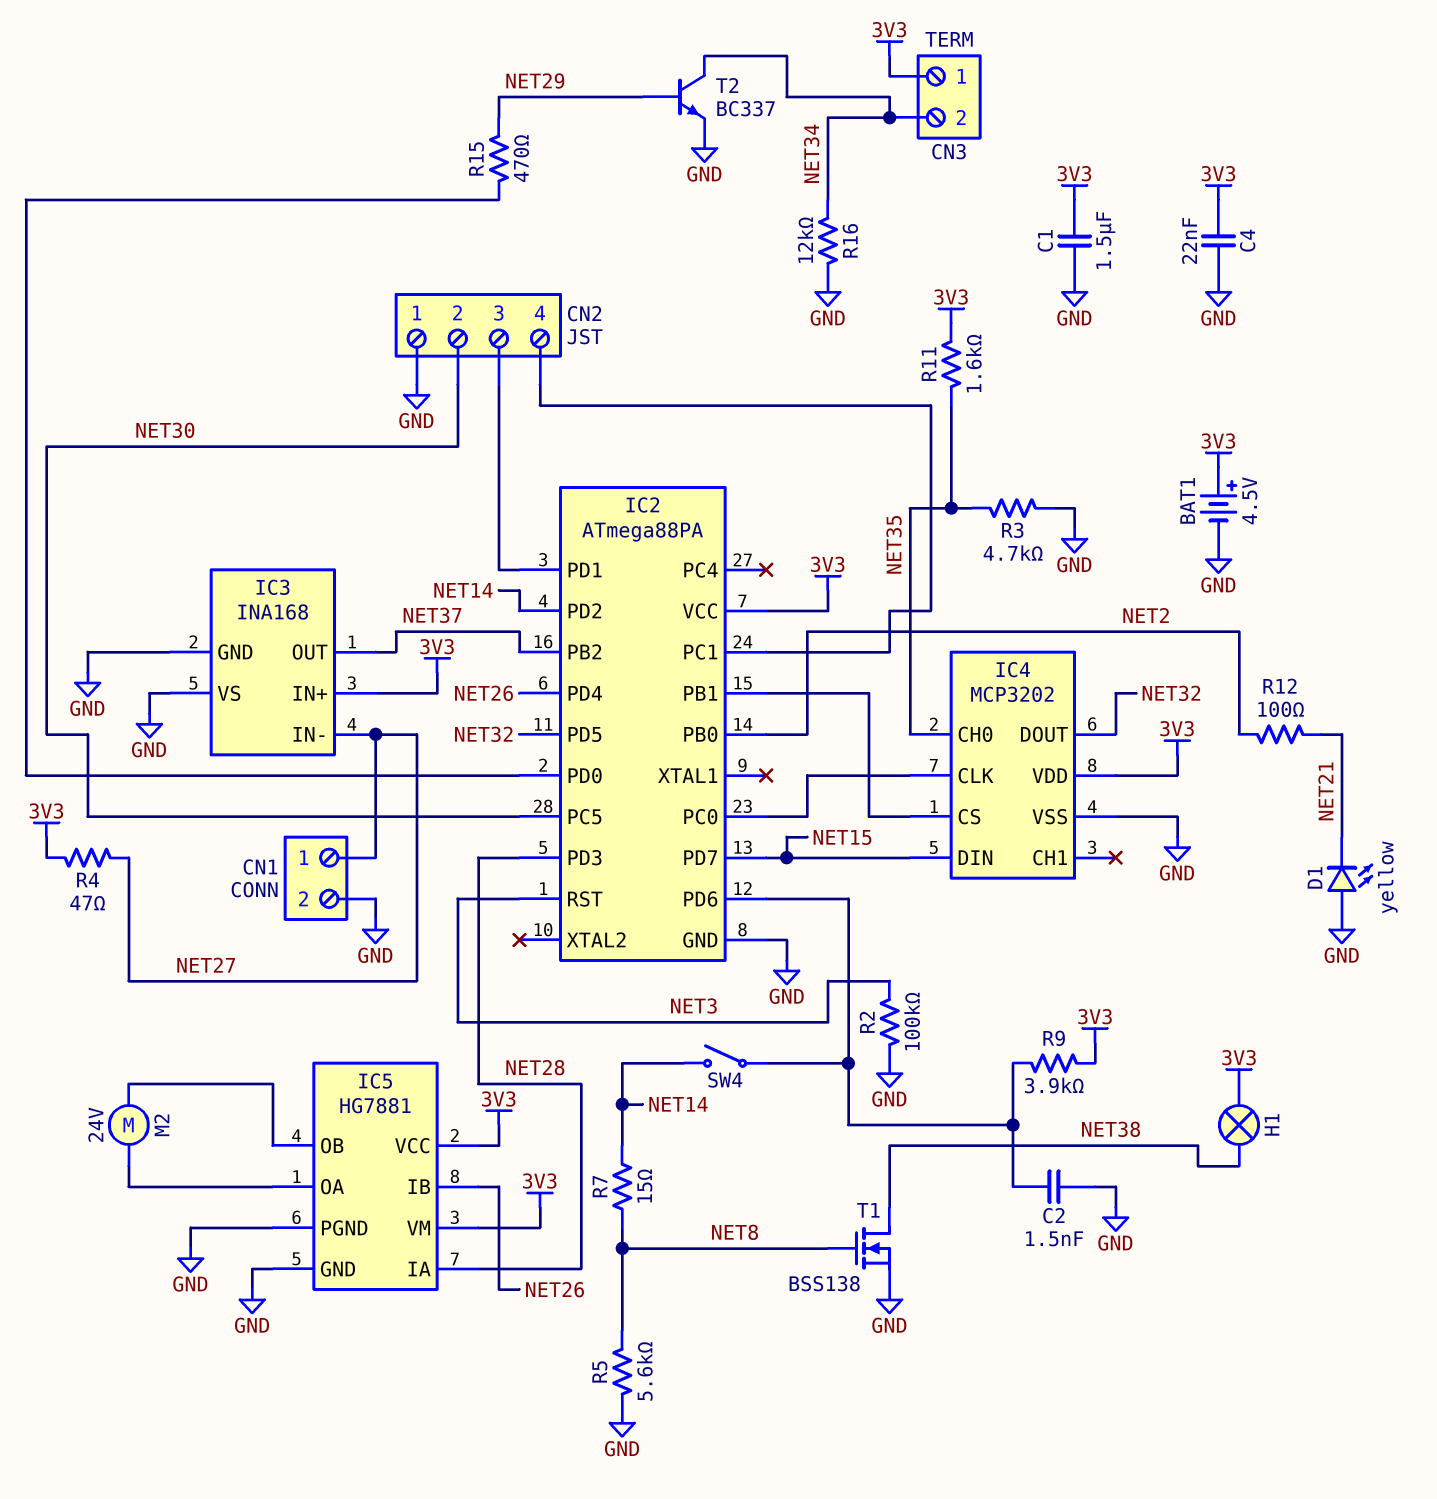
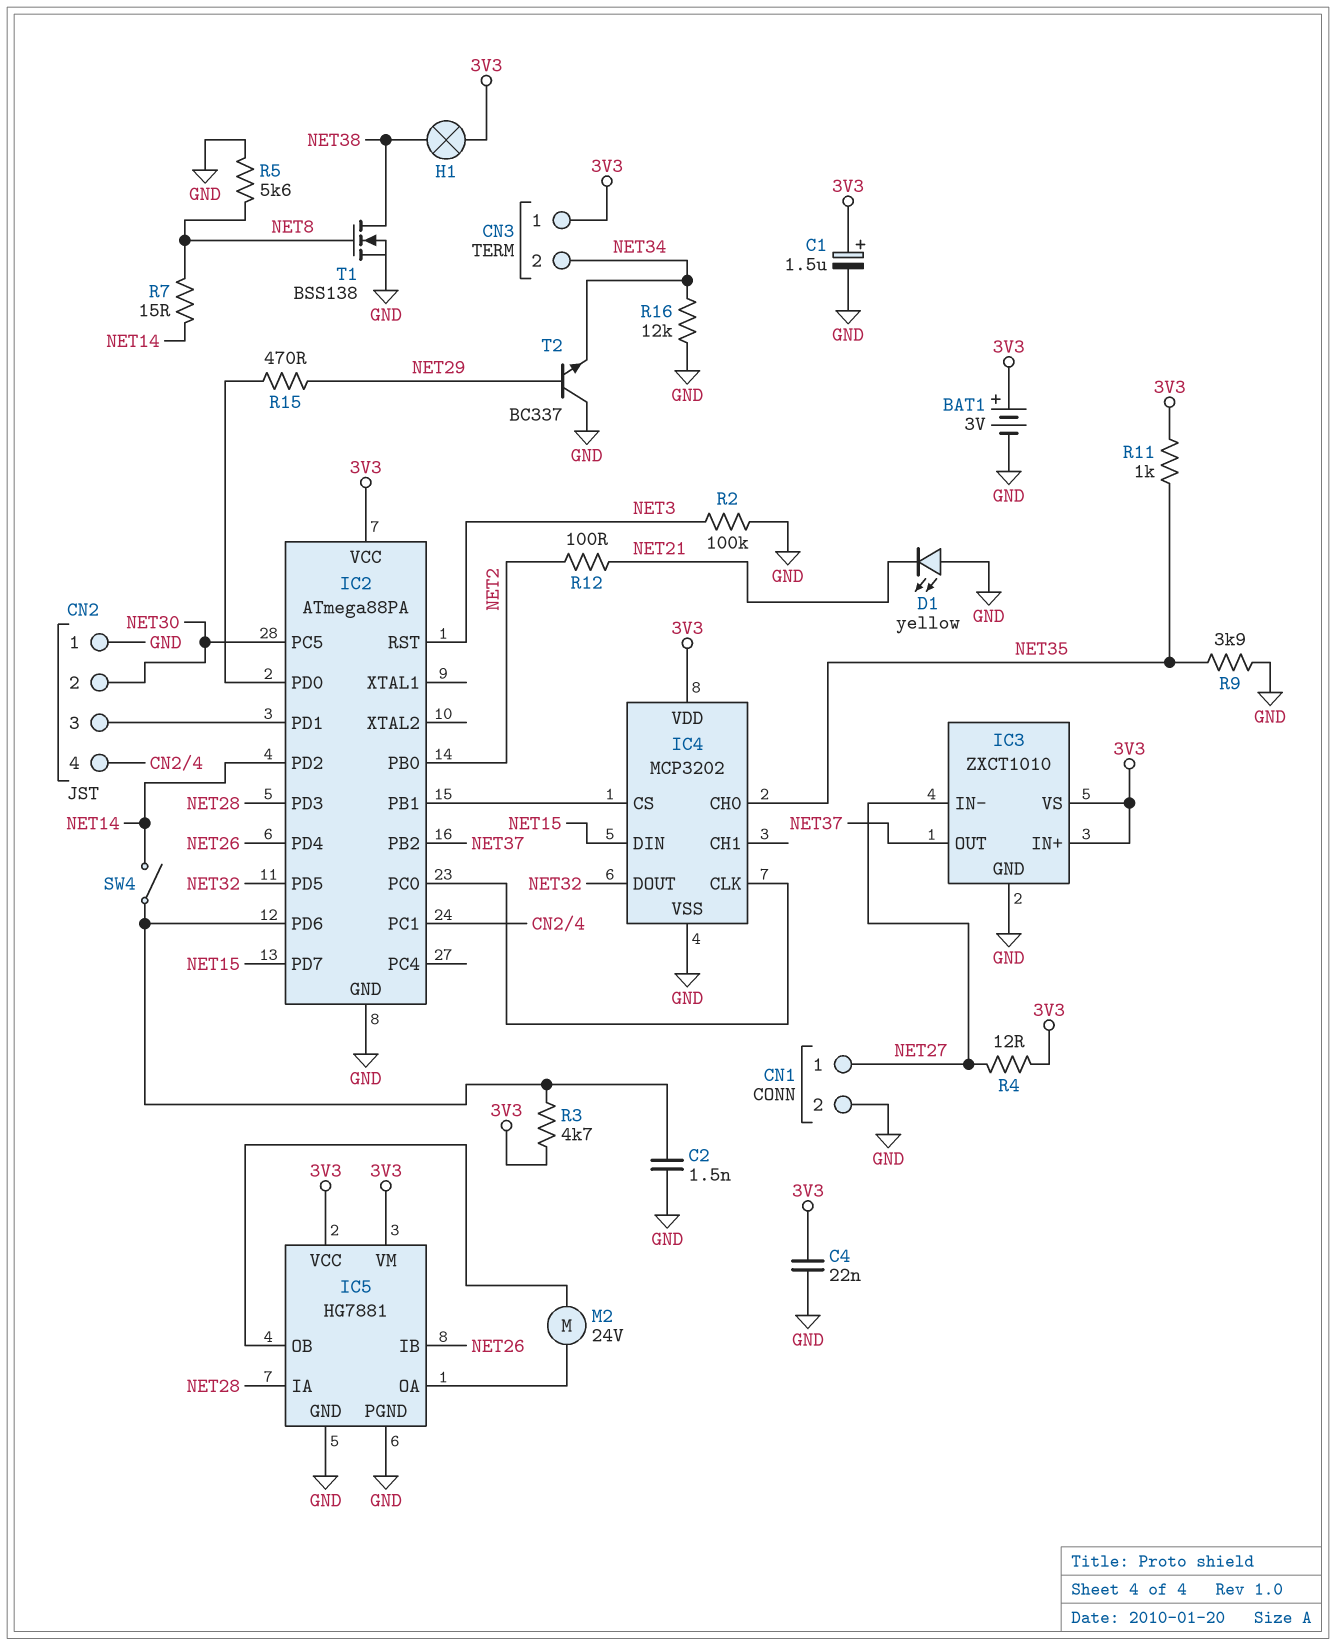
BAT1: 4.5V (plus 3V3, minus GND) -> 3V (plus 3V3, minus GND)
C1: 1.5uF (3V3, GND) -> 1.5uF (plus 3V3, minus GND)
IC3: INA168 -> ZXCT1010
IC3 pin VS: GND -> 3V3
R3: 4.7k (GND, NET35) -> 4.7k (3V3, IC2/PD6)
R4: 47 (3V3, NET27) -> 12 (3V3, NET27)
R9: 3.9k (3V3, IC2/PD6) -> 3.9k (GND, NET35)
R11: 1.6k (3V3, NET35) -> 1k (3V3, NET35)
T2: NPN BC337 (B NET29, C NET34, E GND) -> NPN BC337 (B NET29, C GND, E NET34)

